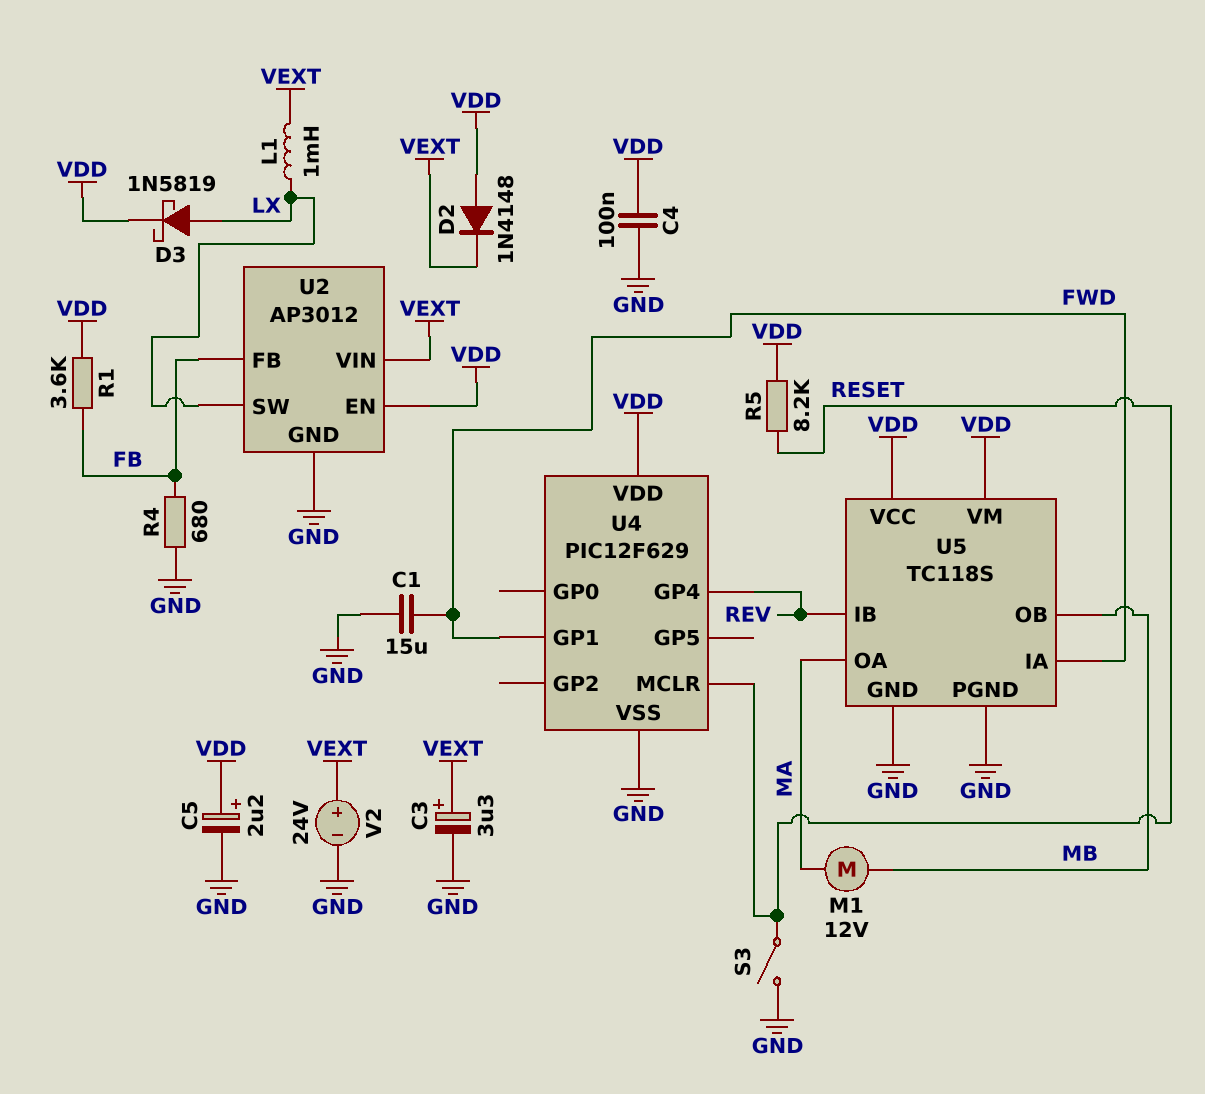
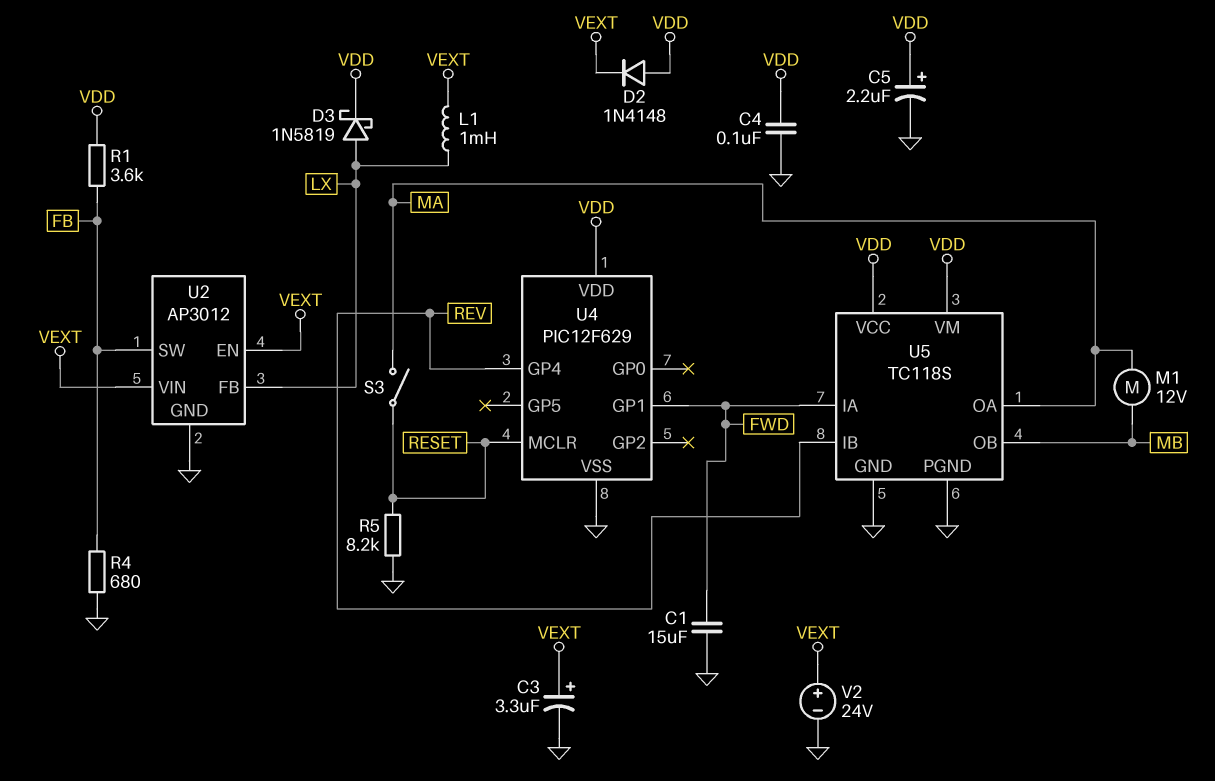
R5: 8.2k (RESET, VDD) -> 8.2k (GND, RESET)
S3: switch (GND, RESET) -> switch (MA, RESET)
U2 pin EN: VDD -> VEXT
U2 pin FB: FB -> LX
U2 pin SW: LX -> FB

